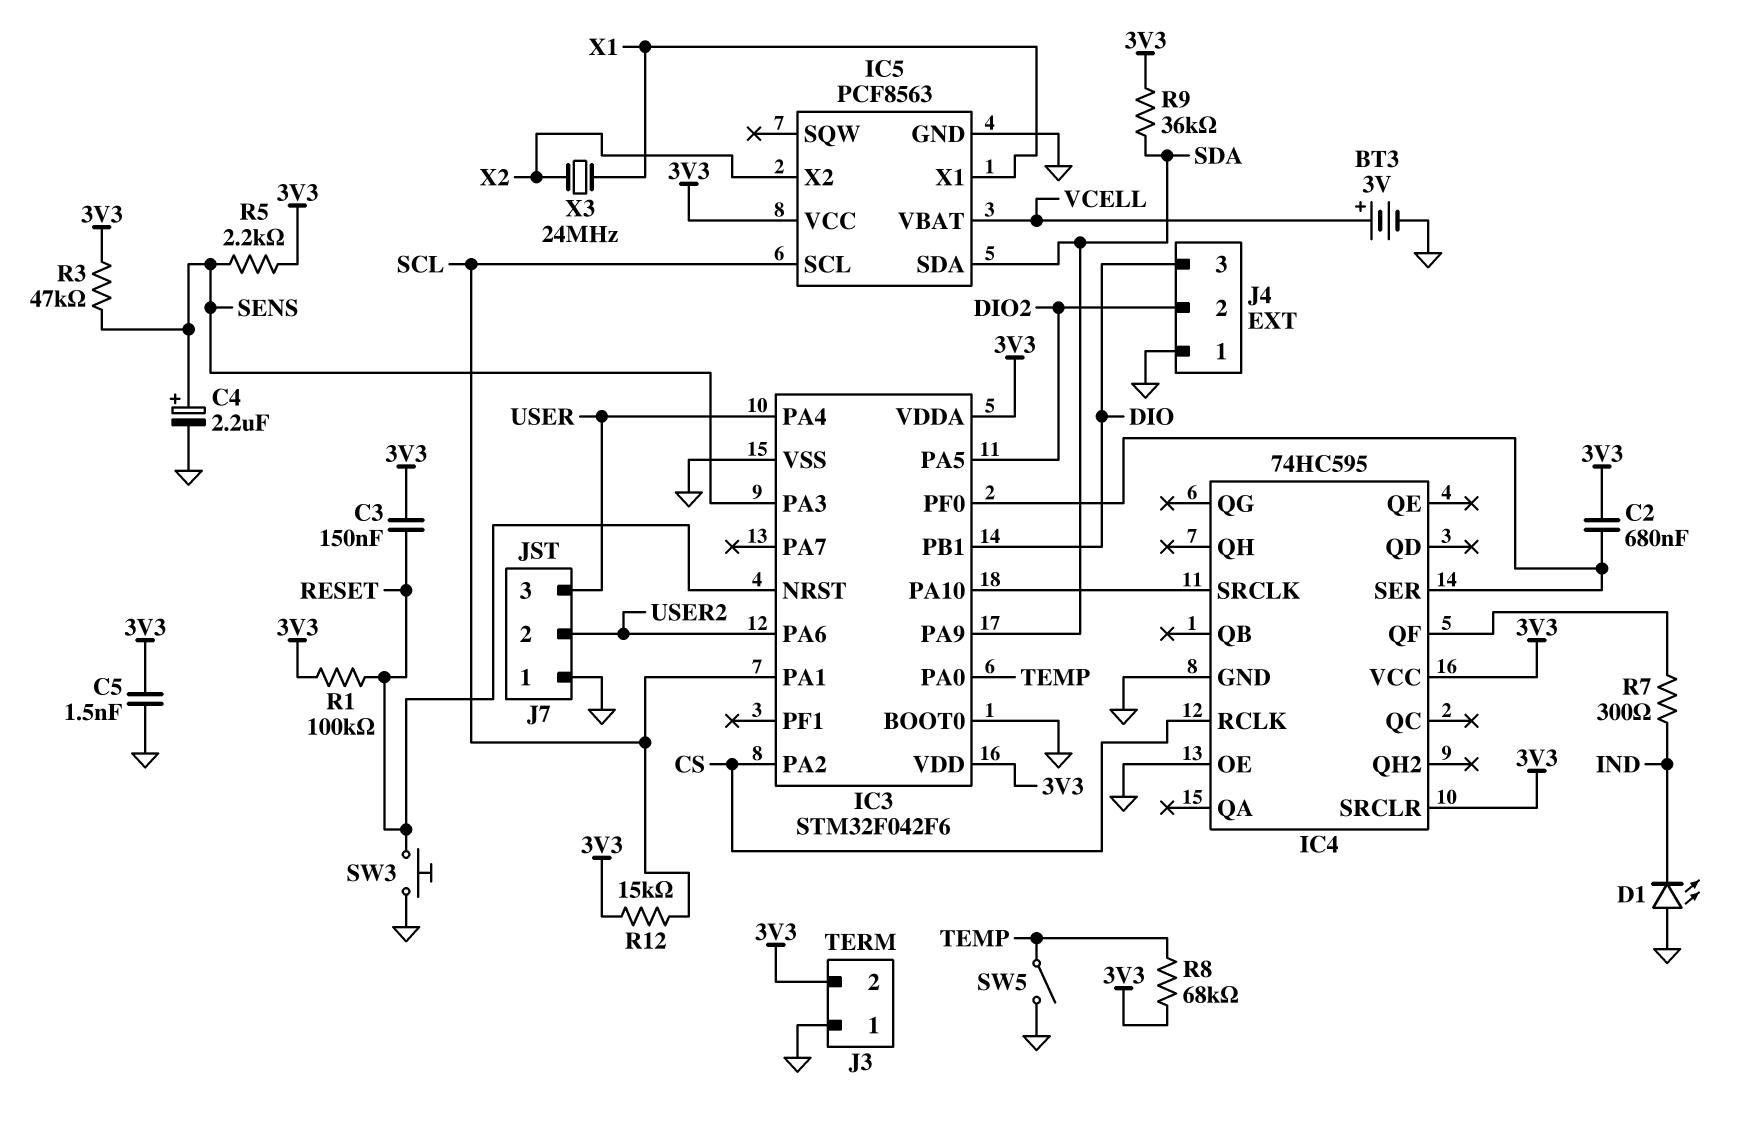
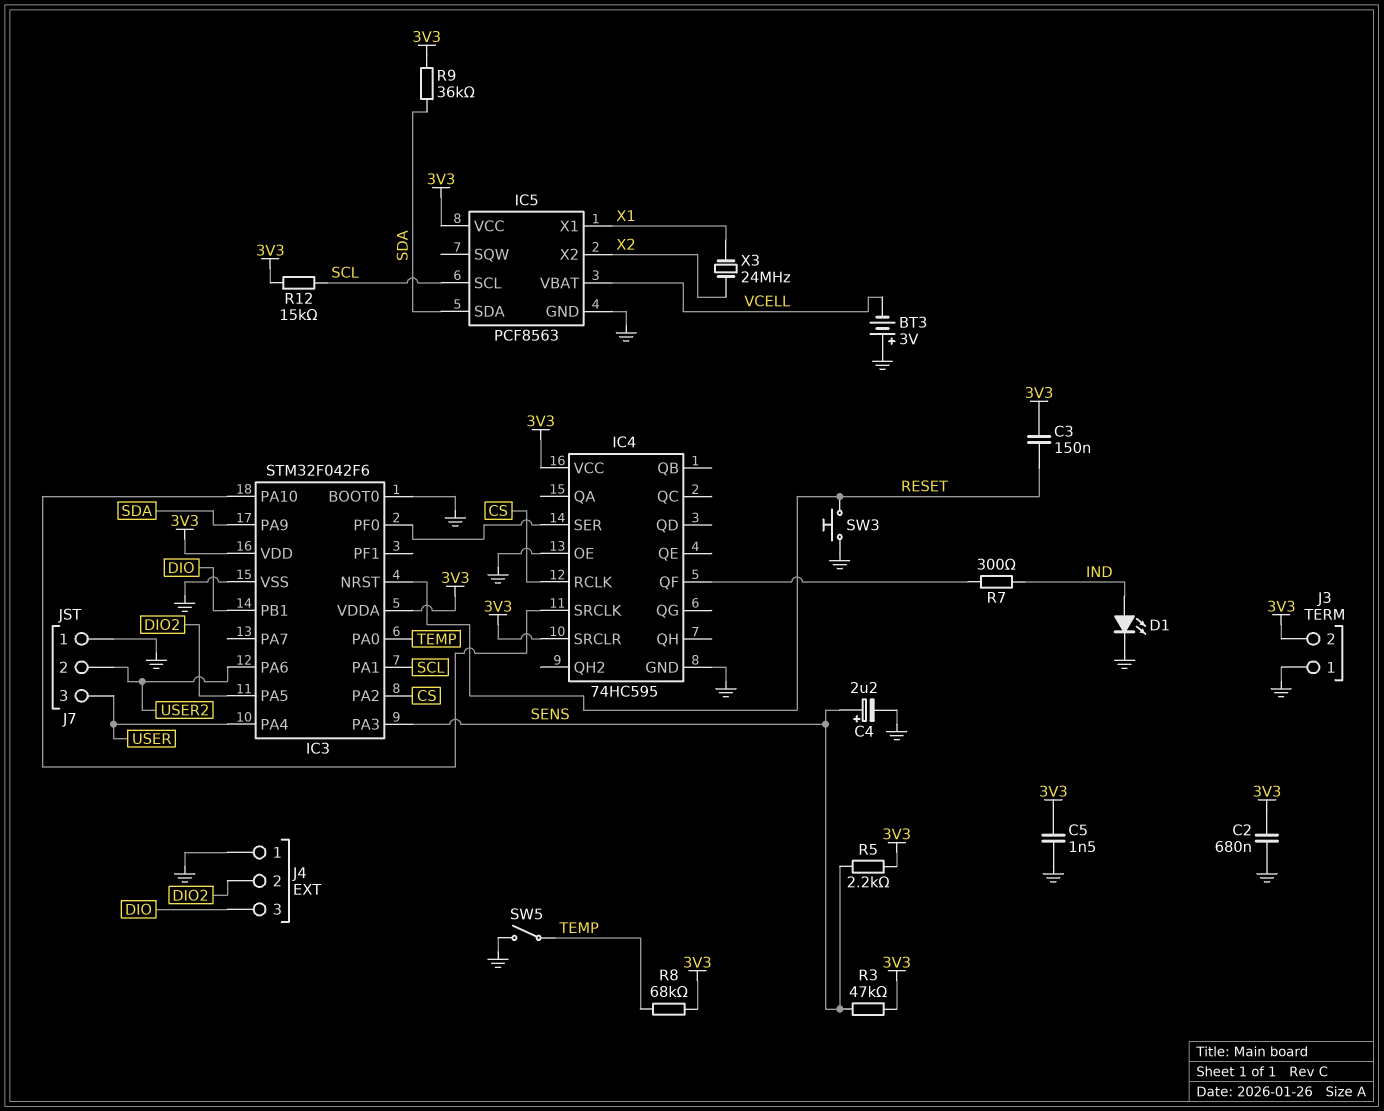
BT3: 3V (plus VCELL, minus GND) -> 3V (plus GND, minus VCELL)
C2: 680nF (3V3, IC3/PF0) -> 680nF (3V3, GND)
D1: LED (A GND, K IND) -> LED (A IND, K GND)
R1: 100k (3V3, RESET) -> none

